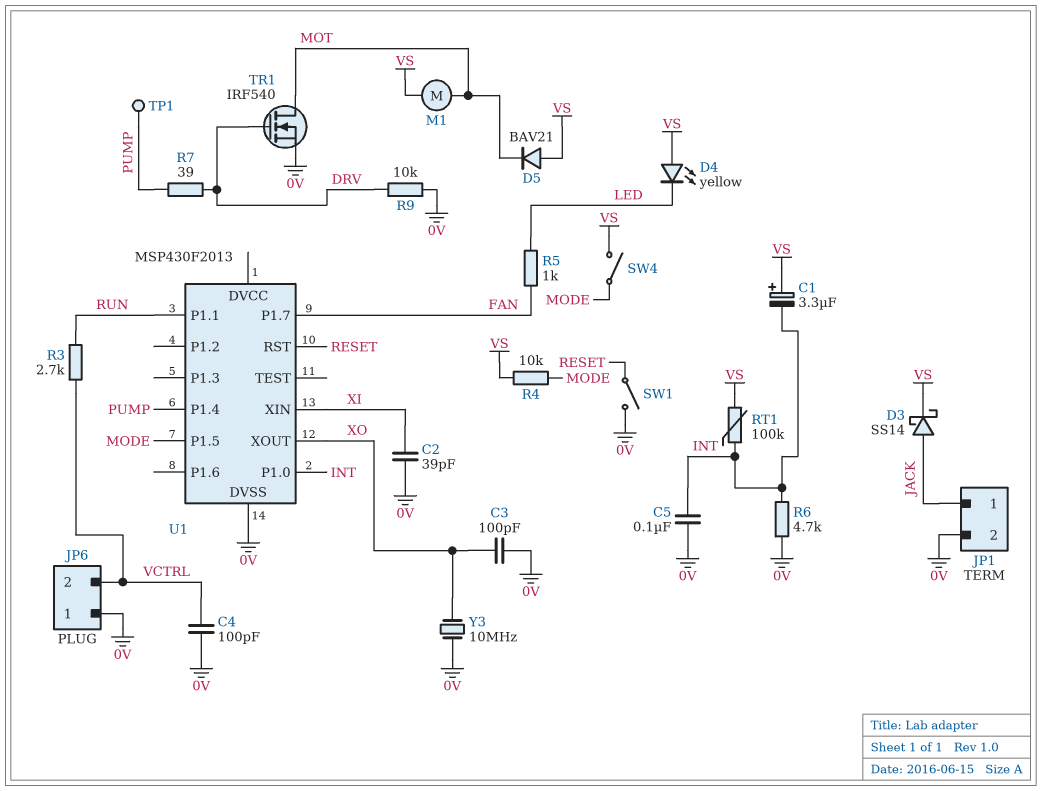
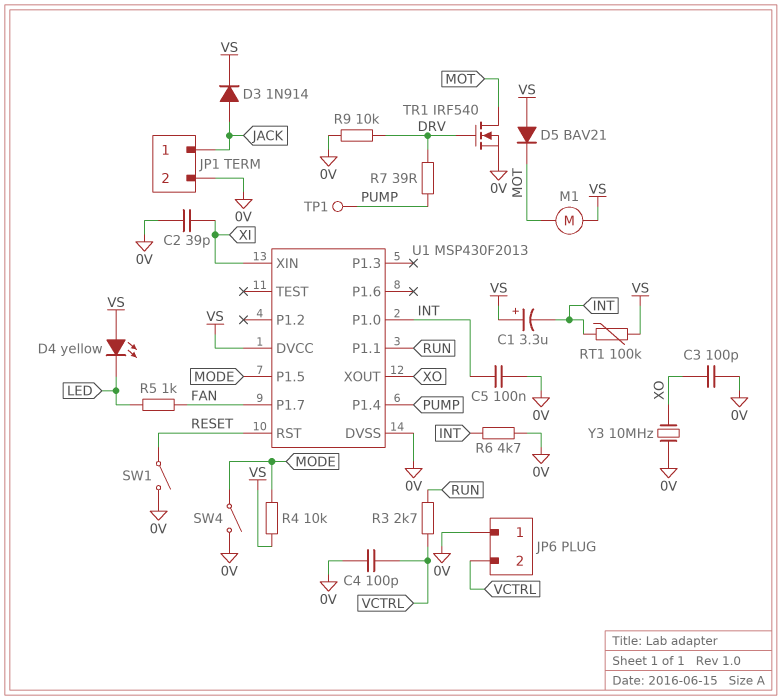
D3: schottky SS14 (A JACK, K VS) -> diode 1N914 (A JACK, K VS)
SW4: switch (MODE, VS) -> switch (0V, MODE)
U1 pin DVCC: none -> VS

